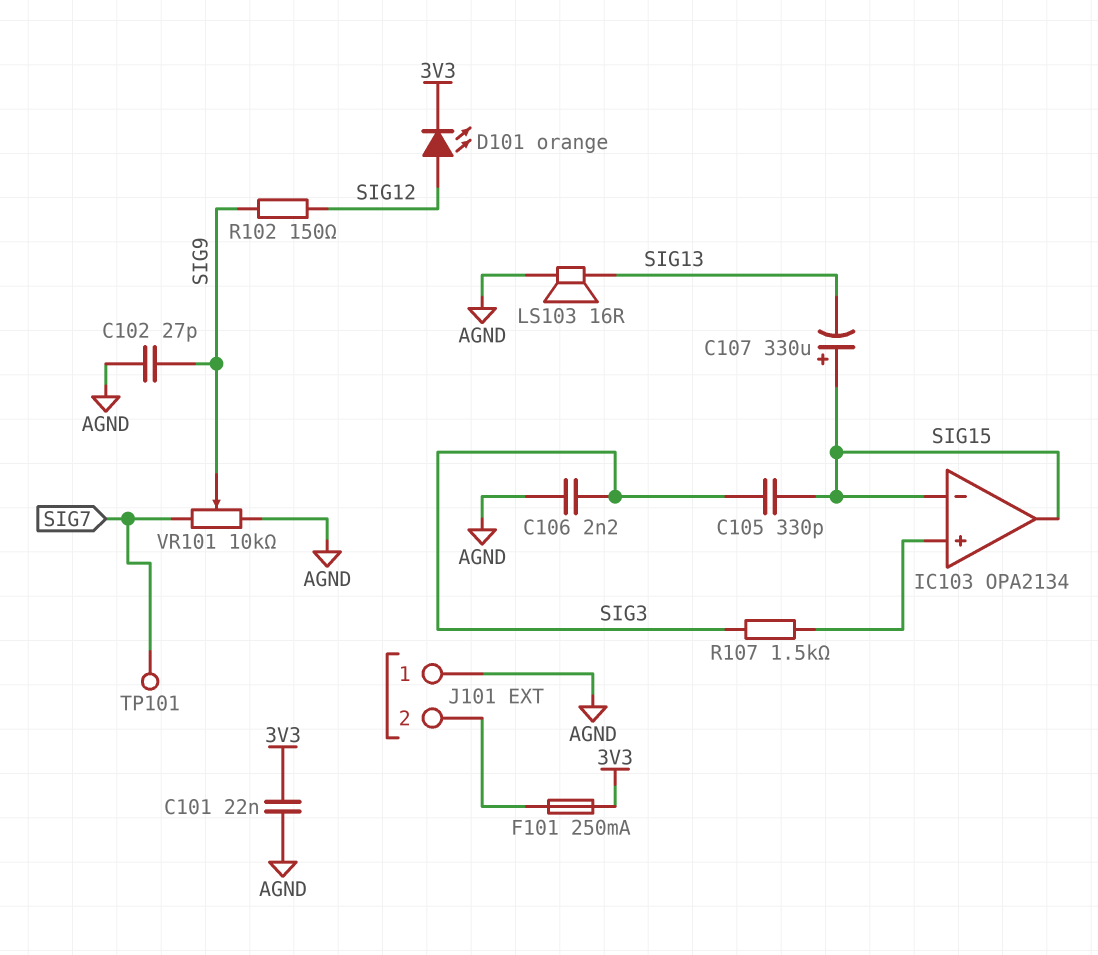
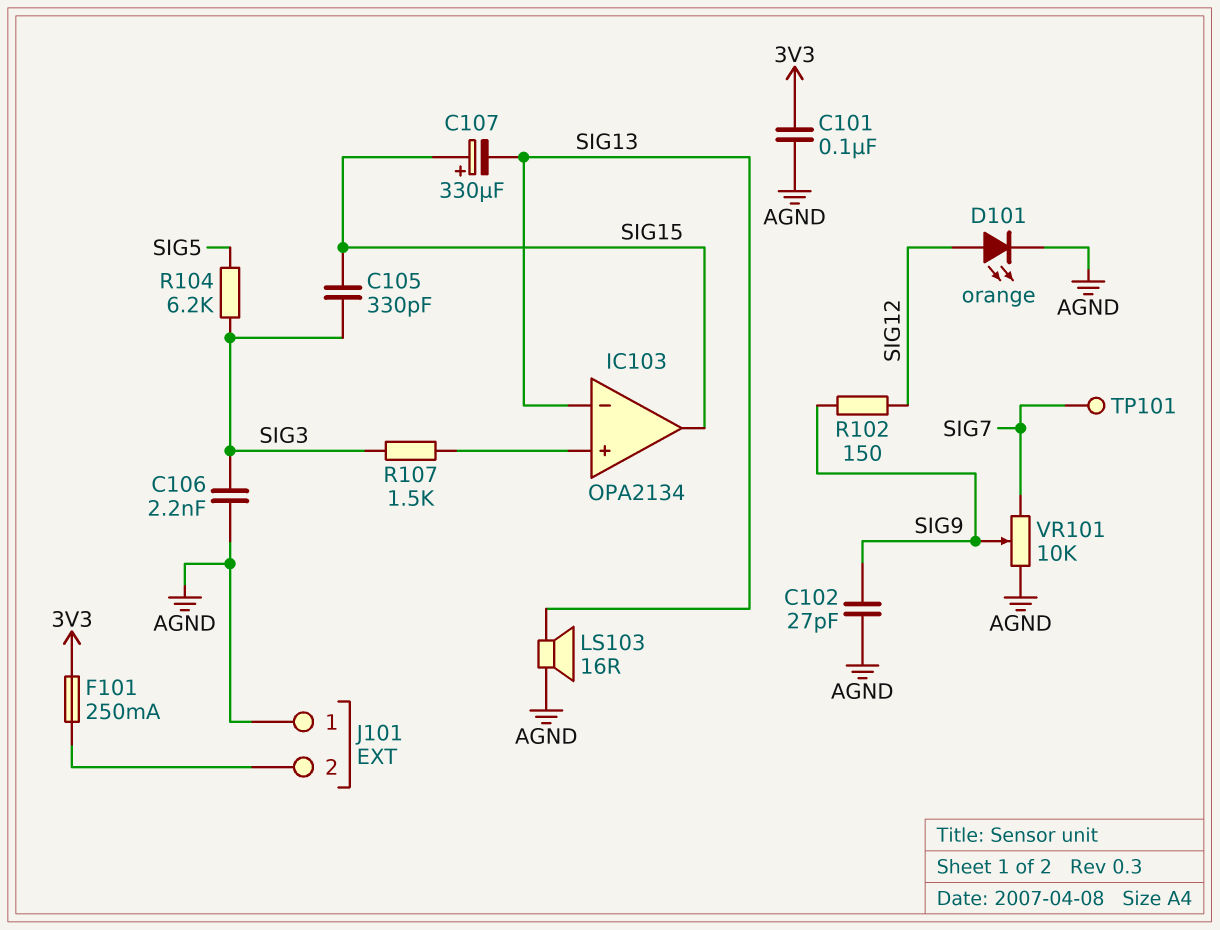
C101: 22nF (3V3, AGND) -> 100nF (3V3, AGND)
D101: LED orange (A SIG12, K 3V3) -> LED orange (A SIG12, K AGND)
IC103 pin in-: SIG15 -> SIG13
R104: none -> 6.2k (SIG3, SIG5)

